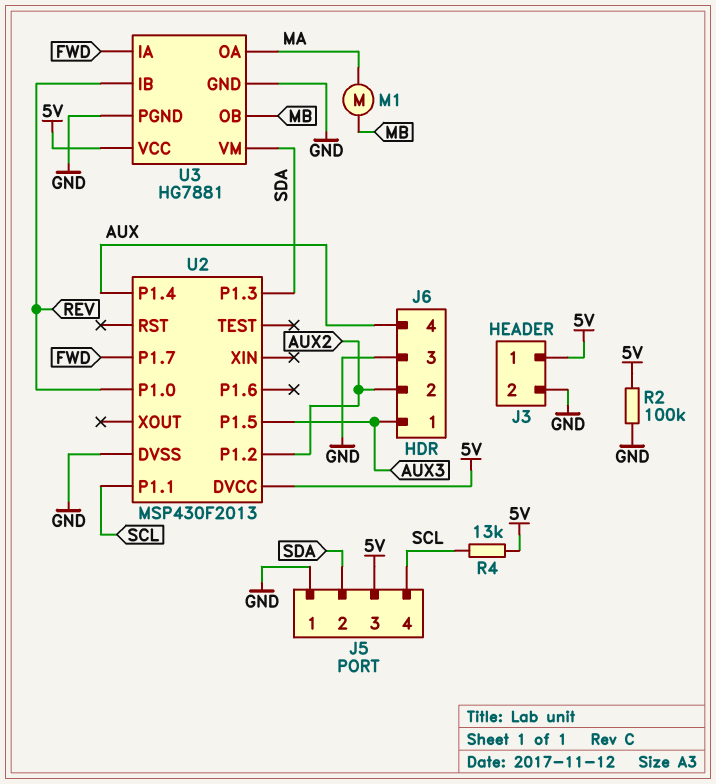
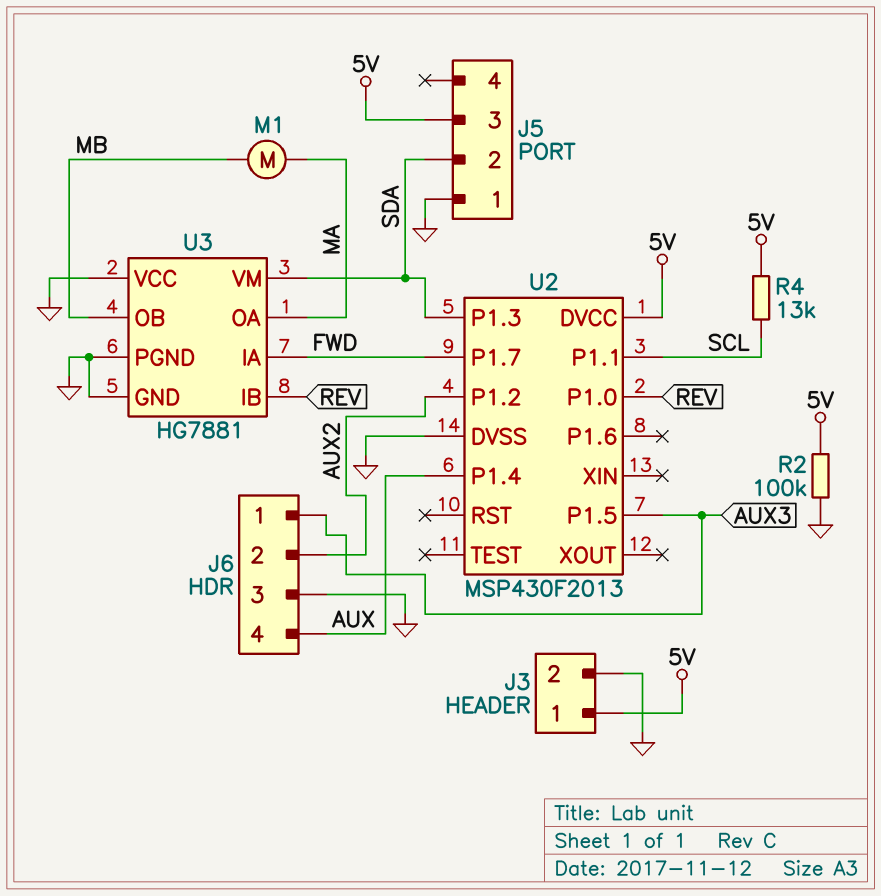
J5 pin 4: SCL -> none
U3 pin VCC: 5V -> GND

